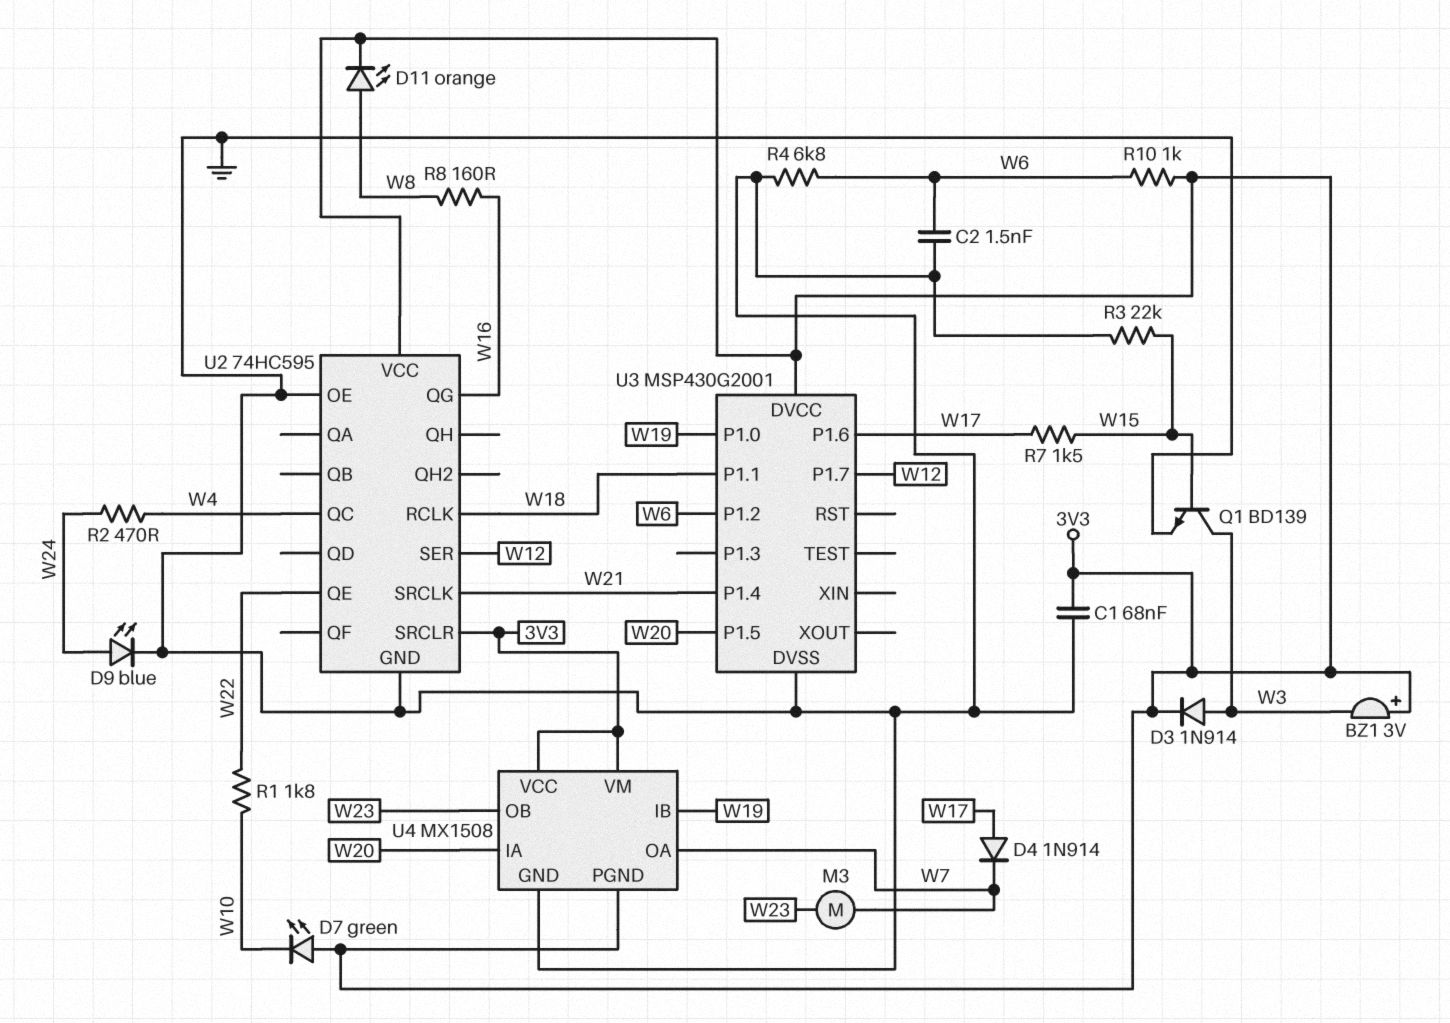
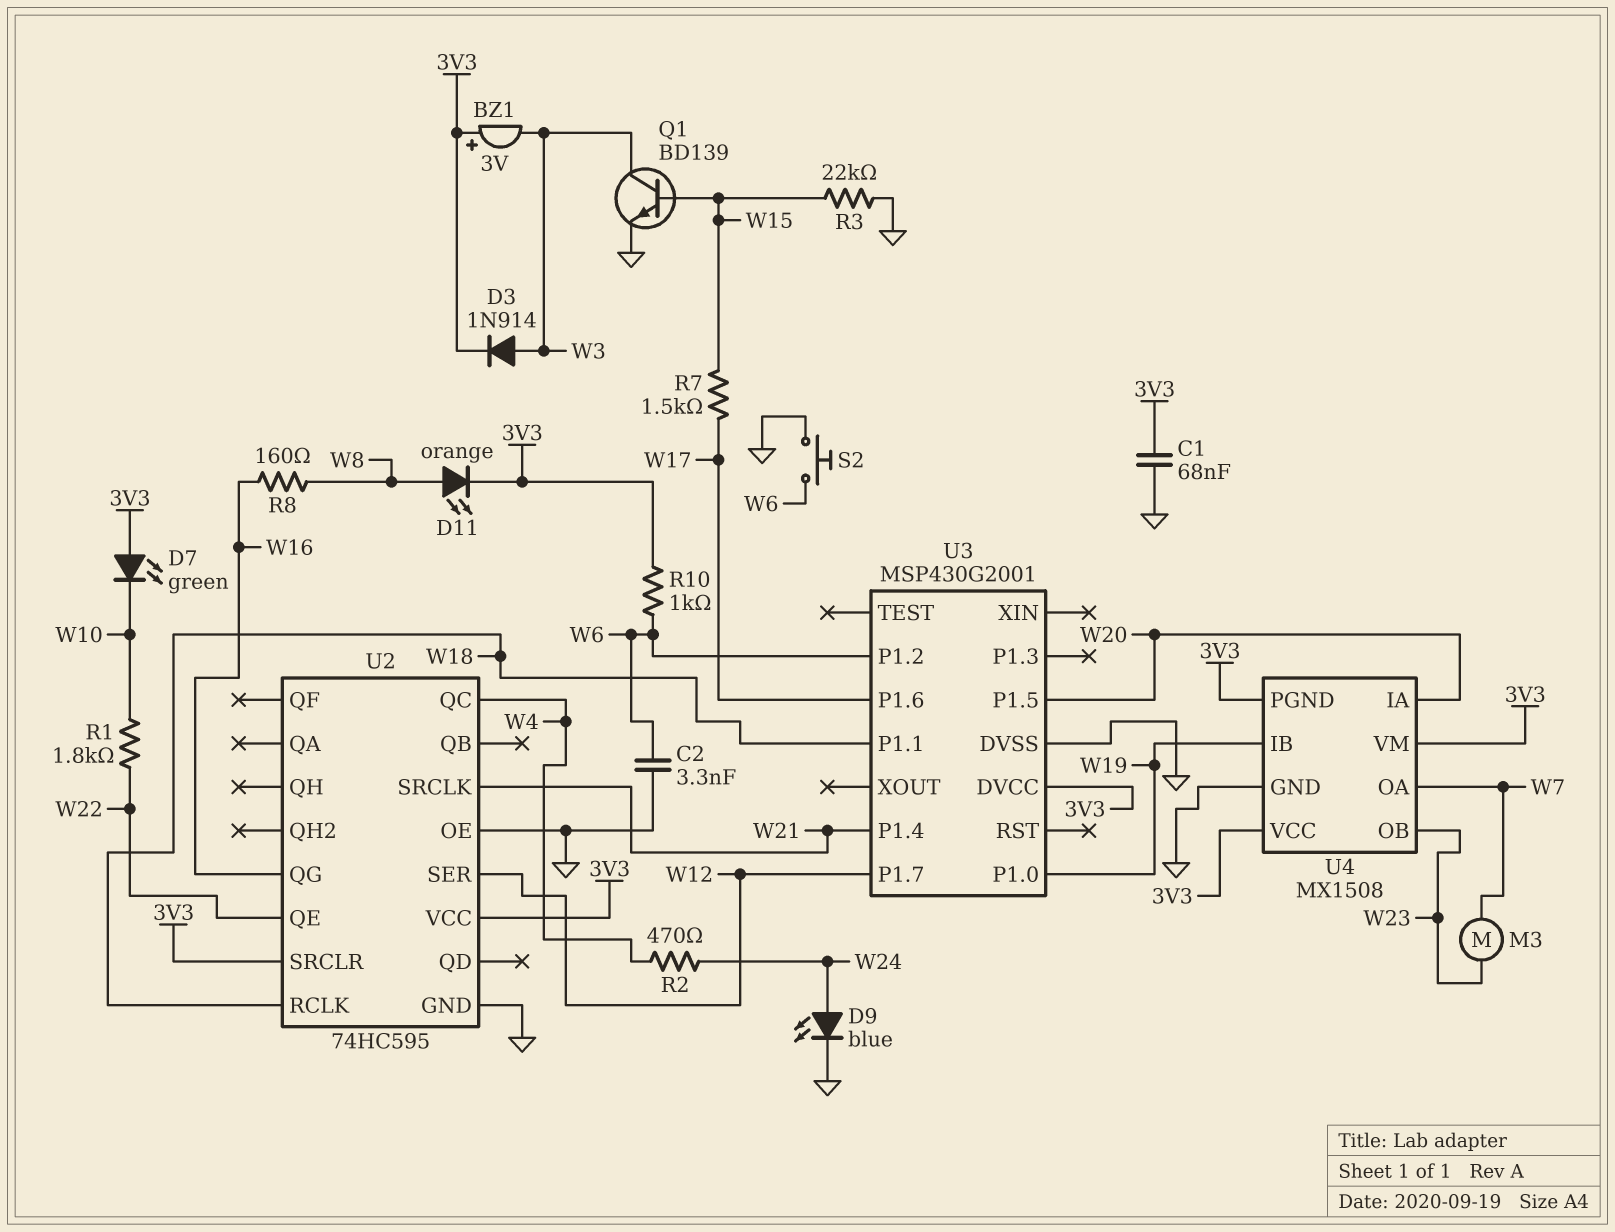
C2: 1.5nF (GND, W6) -> 3.3nF (GND, W6)
D4: diode 1N914 (A W17, K W7) -> none
R4: 6.8k (GND, W6) -> none
S2: none -> button (GND, W6)

